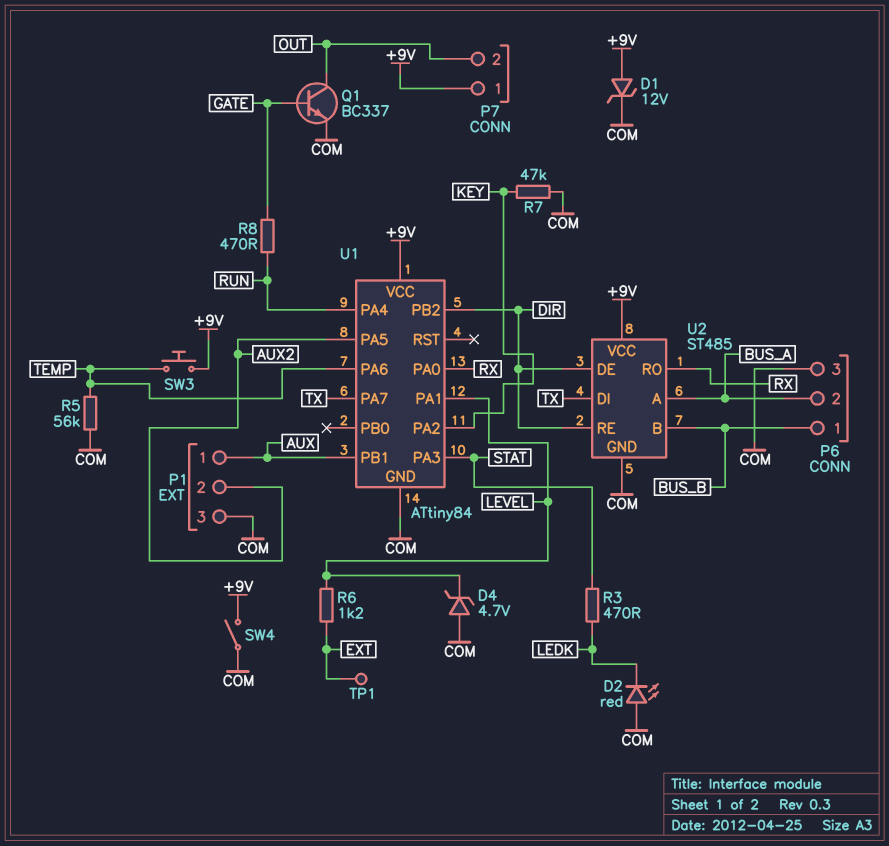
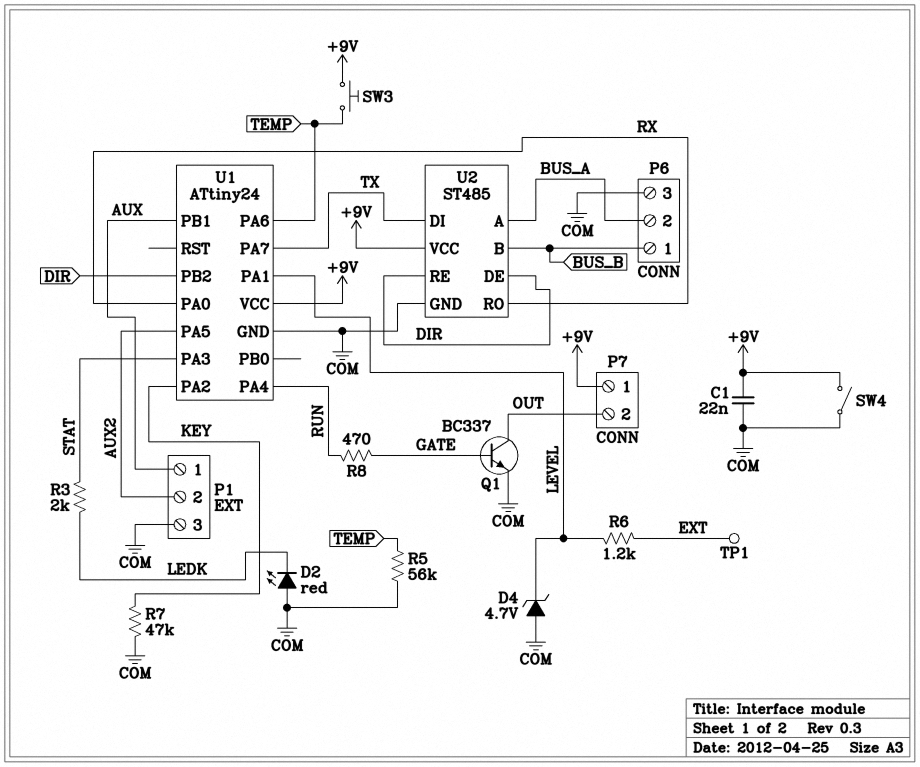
C1: none -> 22nF (+9V, COM)
D1: zener 12V (A +9V, K COM) -> none
R3: 470 (LEDK, STAT) -> 2k (LEDK, STAT)
U1: ATtiny84 -> ATtiny24

